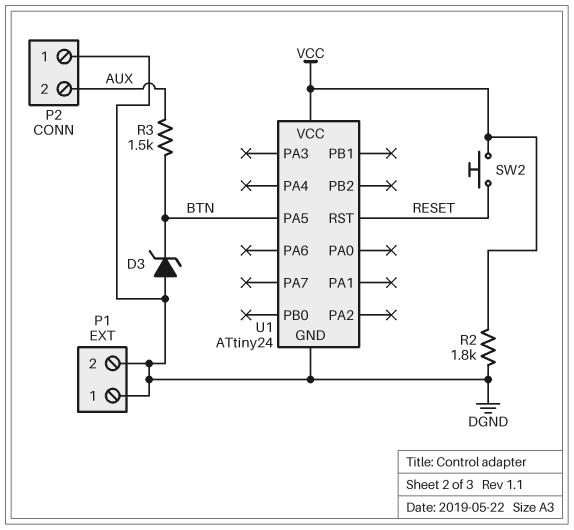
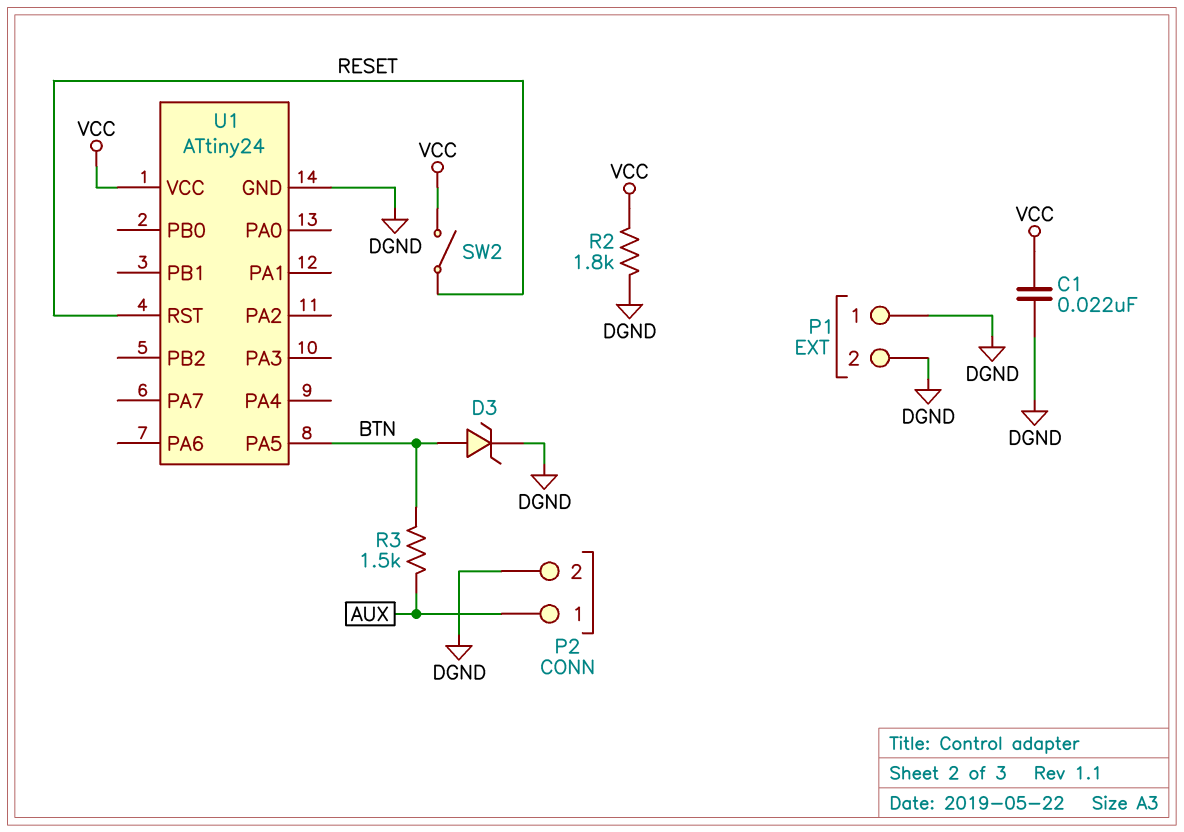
C1: none -> 22nF (DGND, VCC)
D3: zener (A DGND, K BTN) -> zener (A BTN, K DGND)
P2 pin 1: DGND -> AUX
P2 pin 2: AUX -> DGND
SW2: button (RESET, VCC) -> switch (RESET, VCC)

